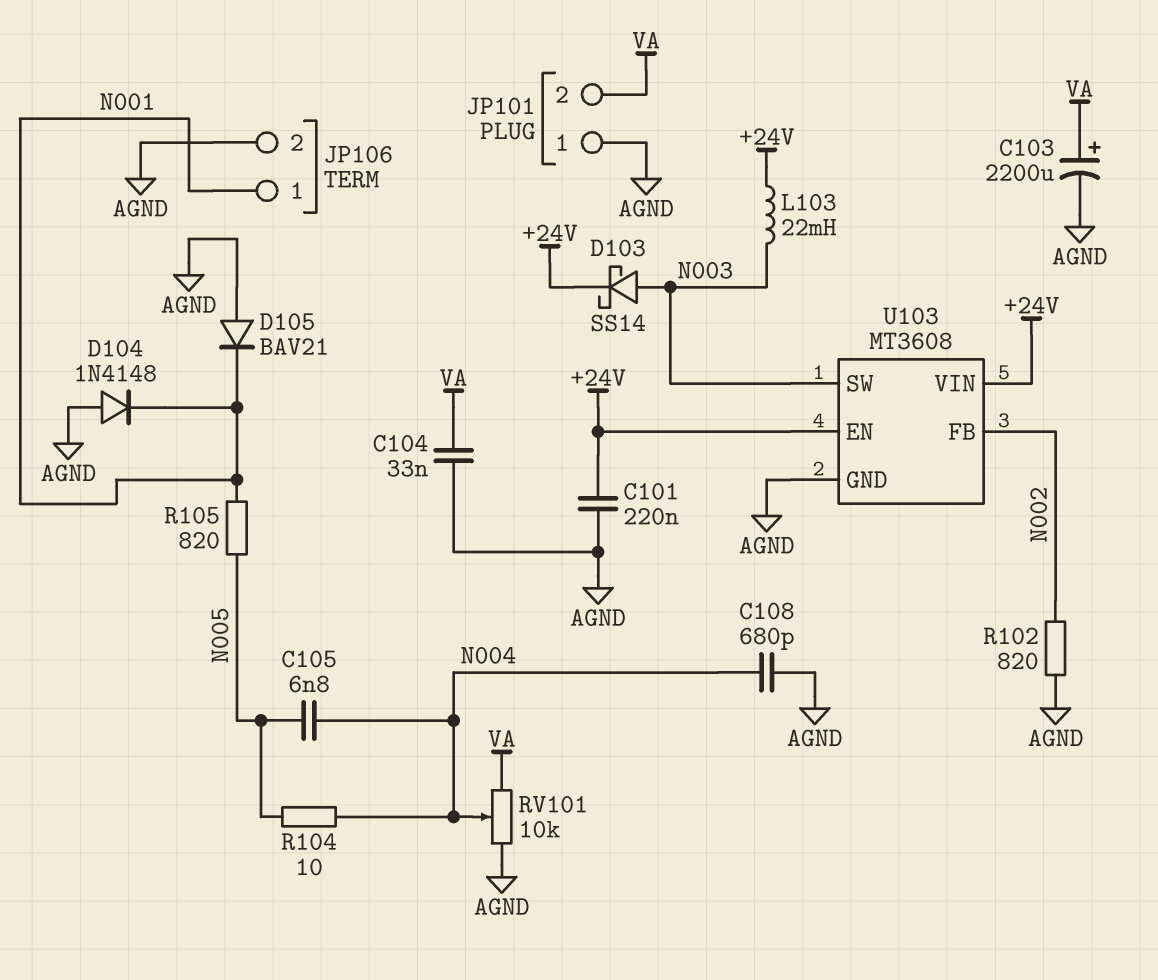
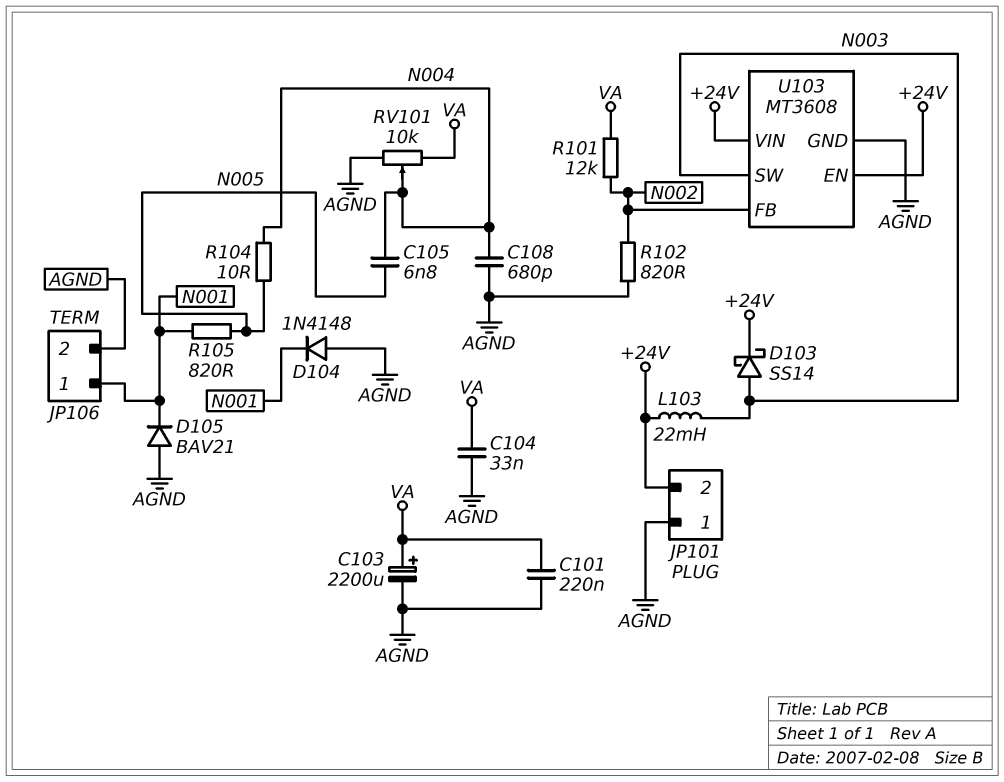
C101: 220nF (+24V, AGND) -> 220nF (AGND, VA)
JP101 pin 2: VA -> +24V
R101: none -> 12k (N002, VA)

